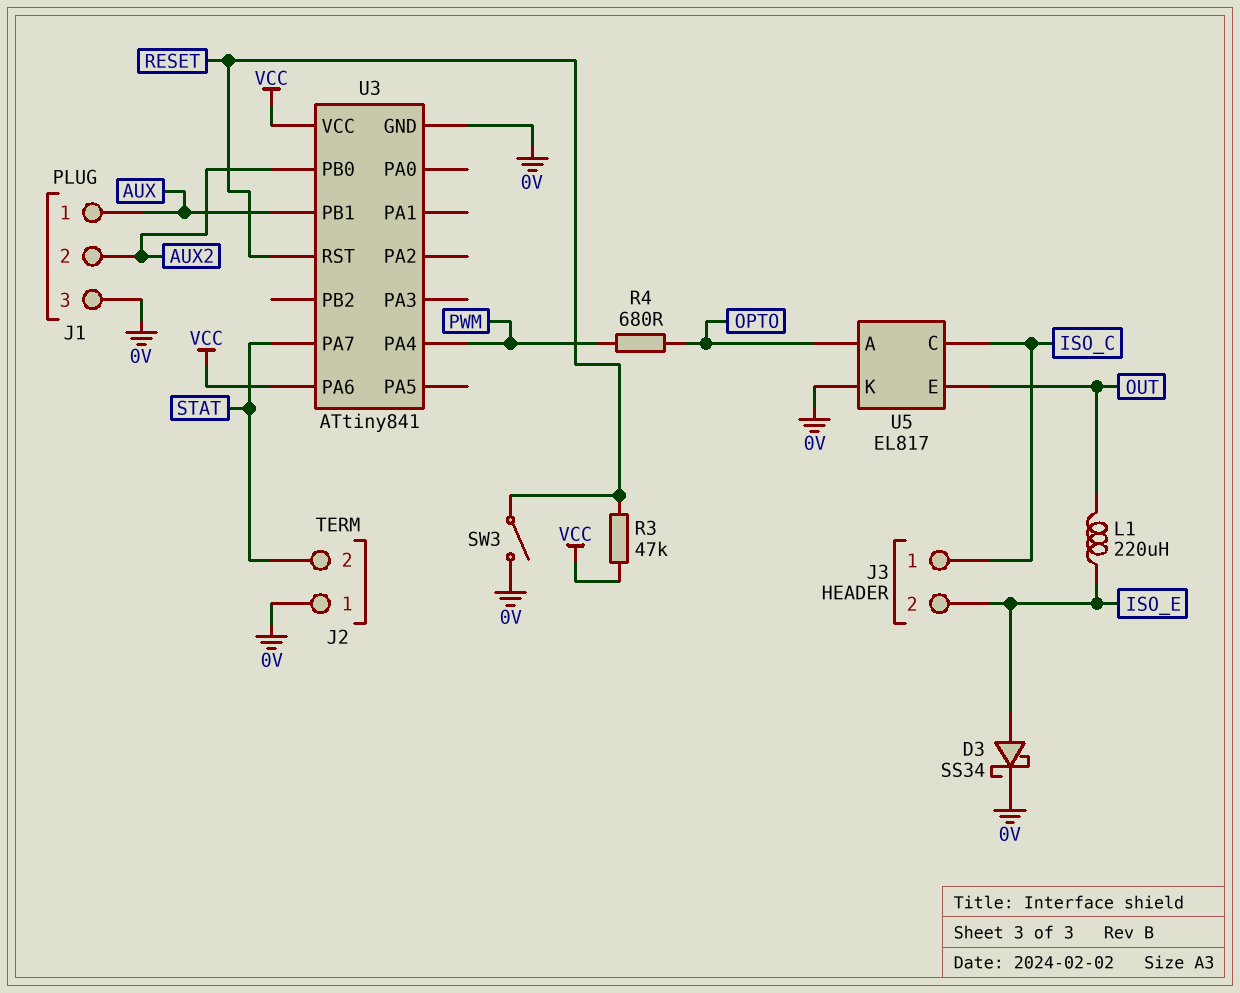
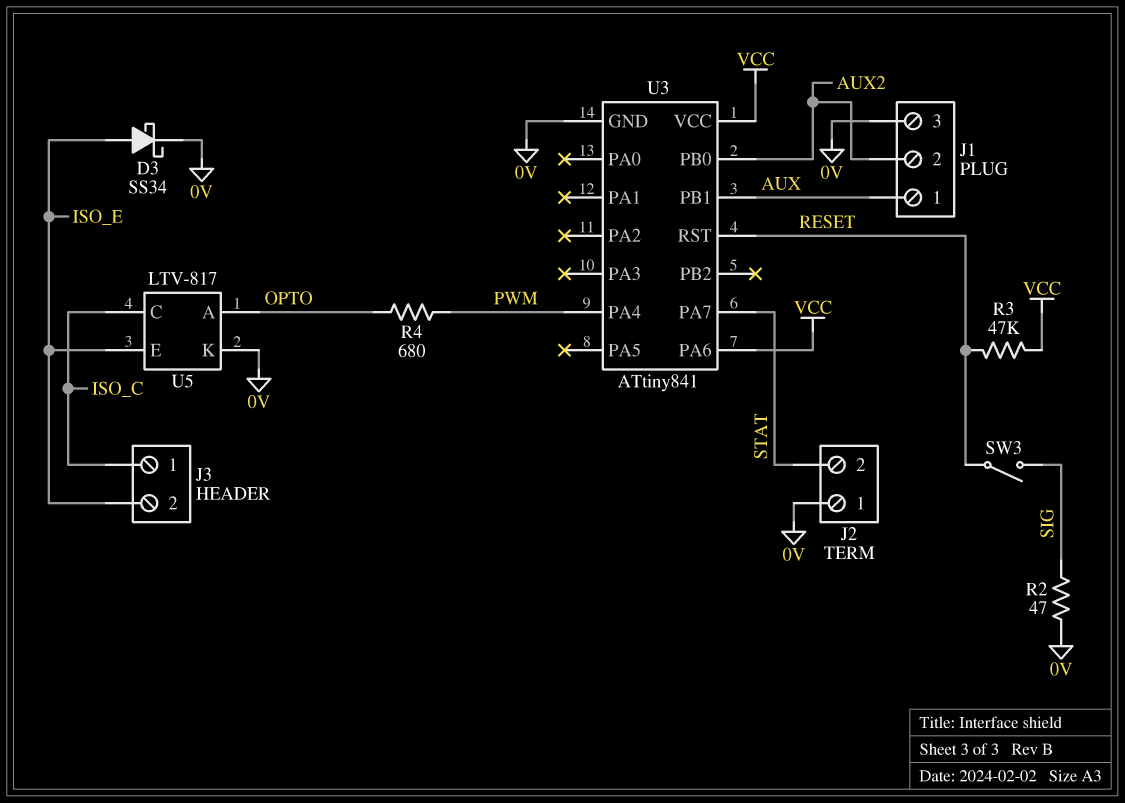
L1: 220uH (ISO_E, OUT) -> none
R2: none -> 47 (0V, SIG)
SW3: switch (0V, RESET) -> switch (RESET, SIG)
U5: EL817 -> LTV-817
U5 pin E: OUT -> ISO_E

